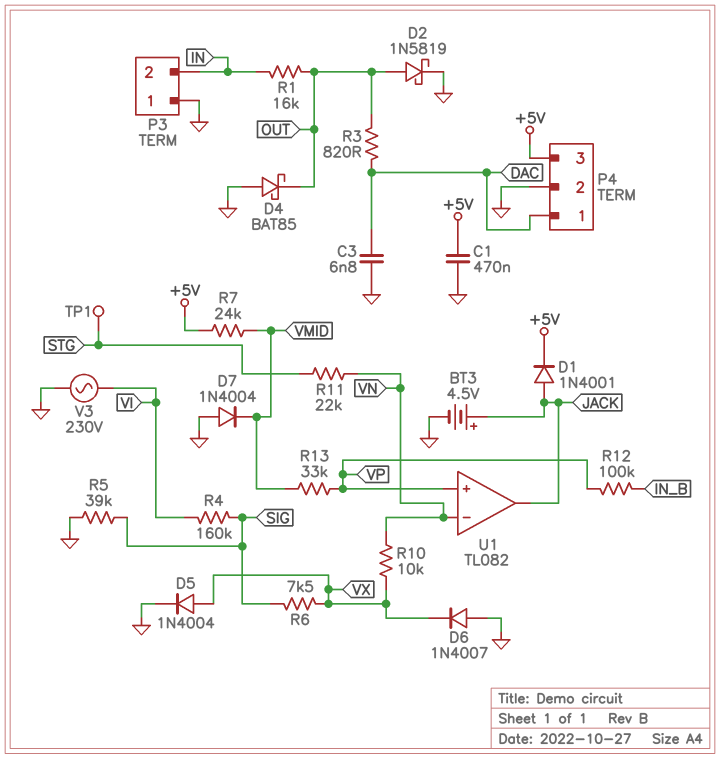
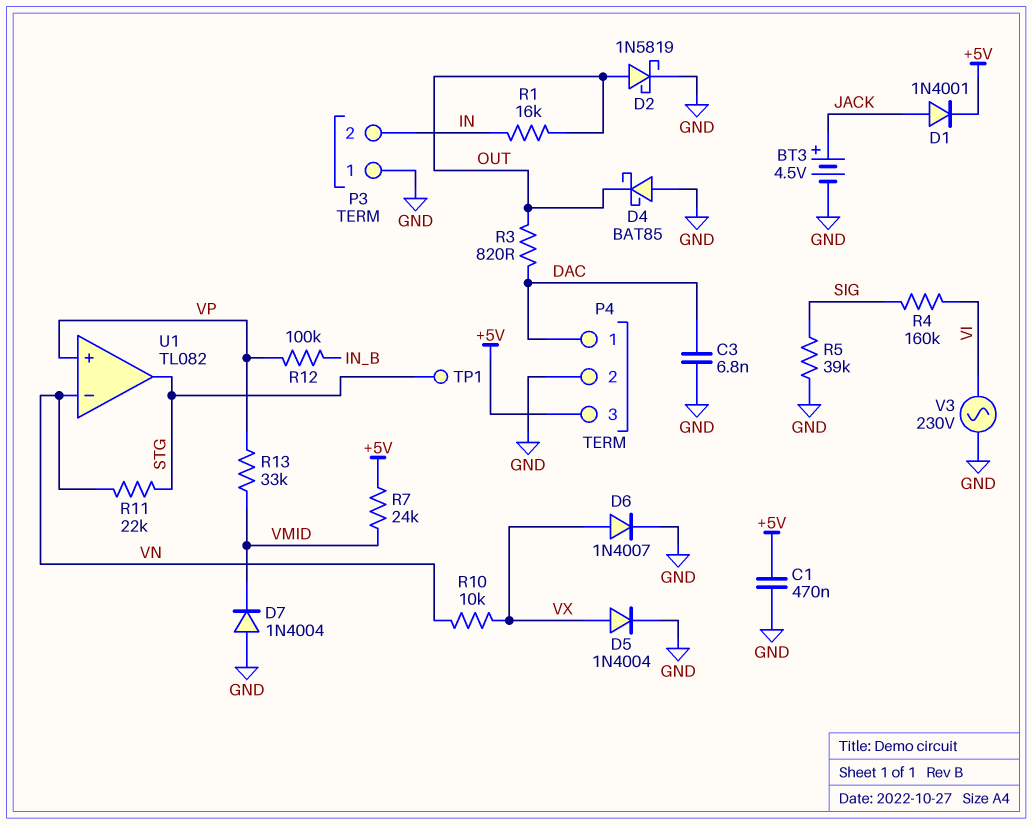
D6: diode 1N4007 (A GND, K VX) -> diode 1N4007 (A VX, K GND)
R6: 7.5k (SIG, VX) -> none
U1 pin out: JACK -> STG

